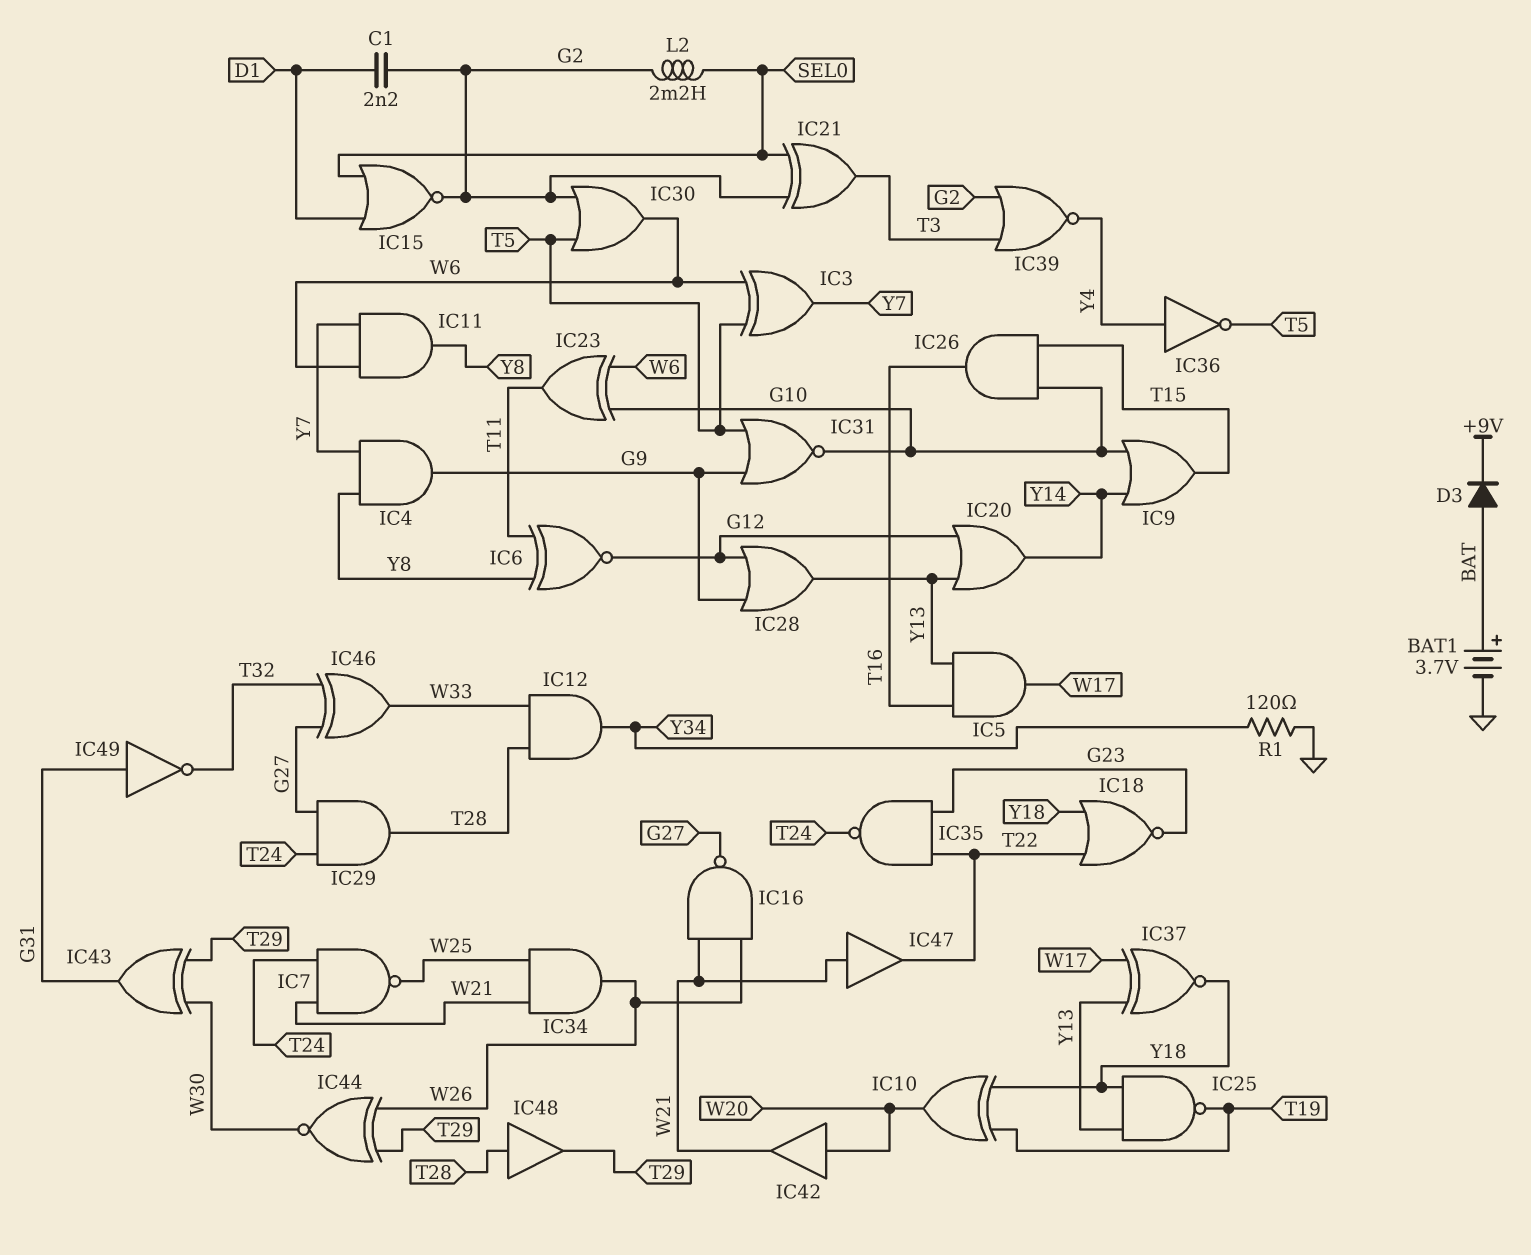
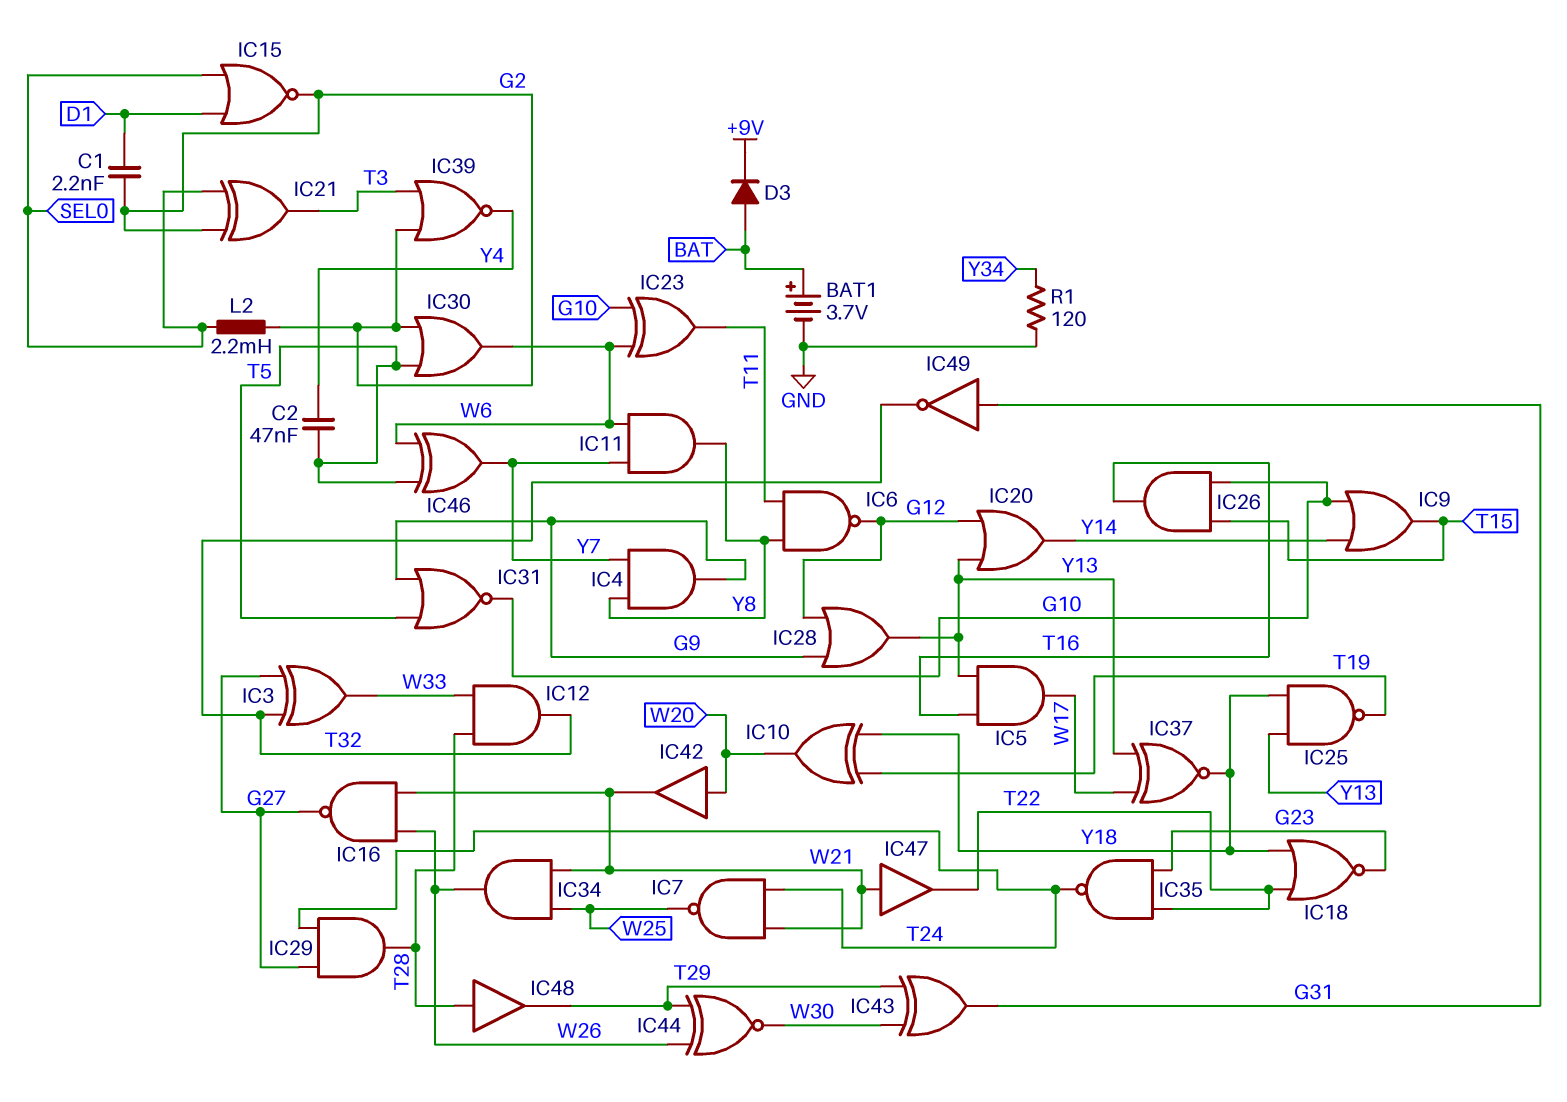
C2: none -> 47nF (T5, Y4)
IC3: XOR (in T5, in W6, out Y7) -> XOR (in G27, in T32, out W33)
IC6: XNOR (in T11, in Y8, out G12) -> NAND (in T11, in Y8, out G12)
IC12: AND (in T28, in W33, out Y34) -> AND (in T28, in W33, out T32)
IC36: NOT (in Y4, out T5) -> none
IC46: XOR (in G27, in T32, out W33) -> XOR (in T5, in W6, out Y7)

